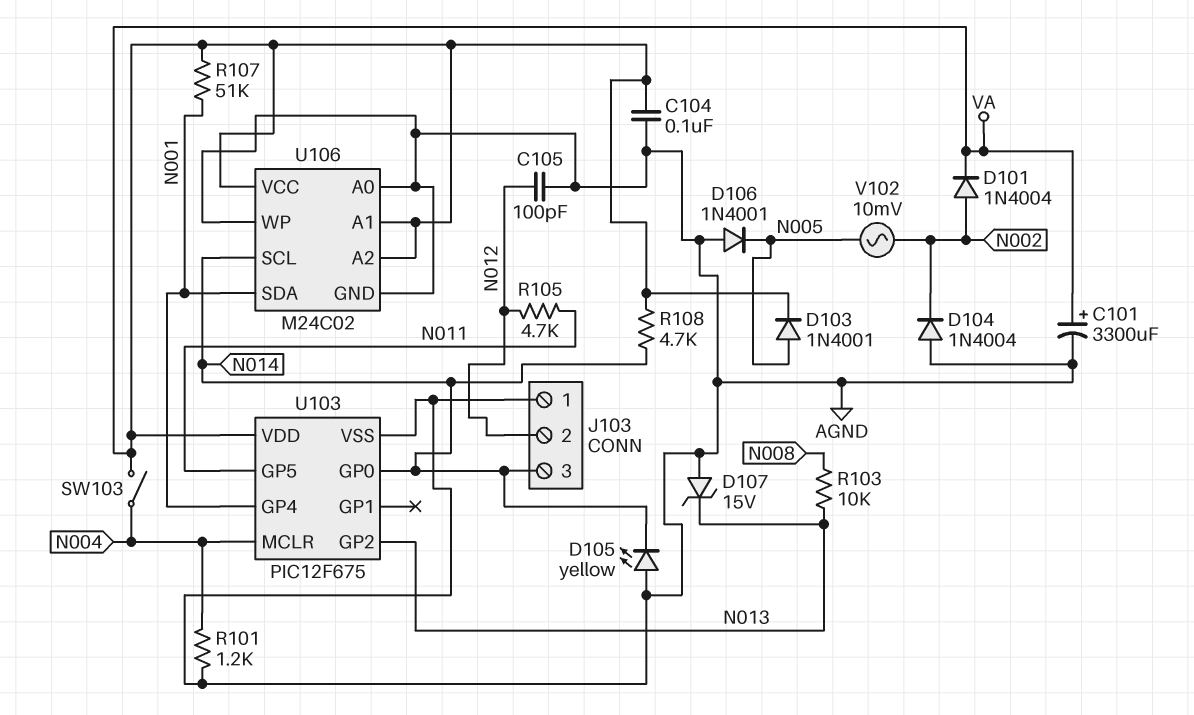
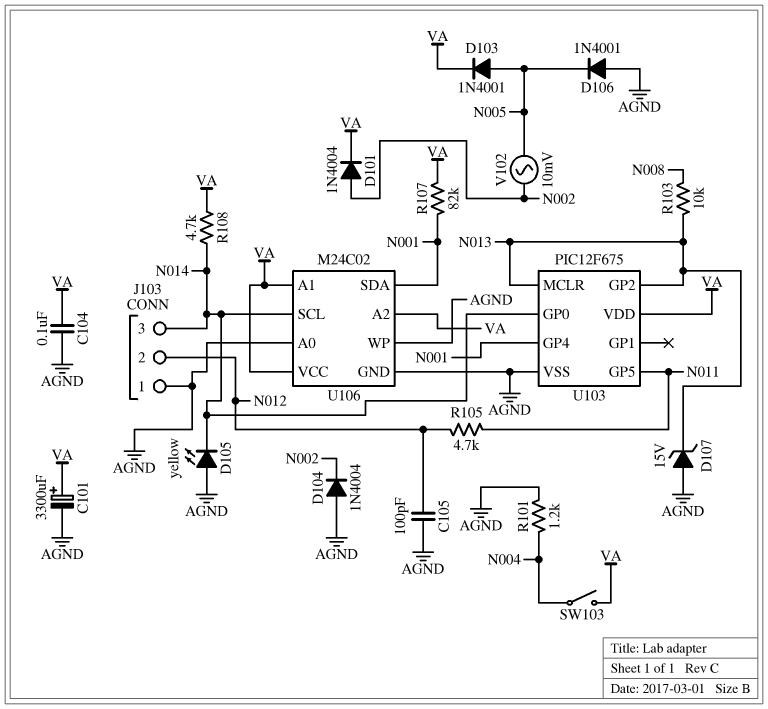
R107: 51k (N001, VA) -> 82k (N001, VA)
U103 pin MCLR: N004 -> N013

